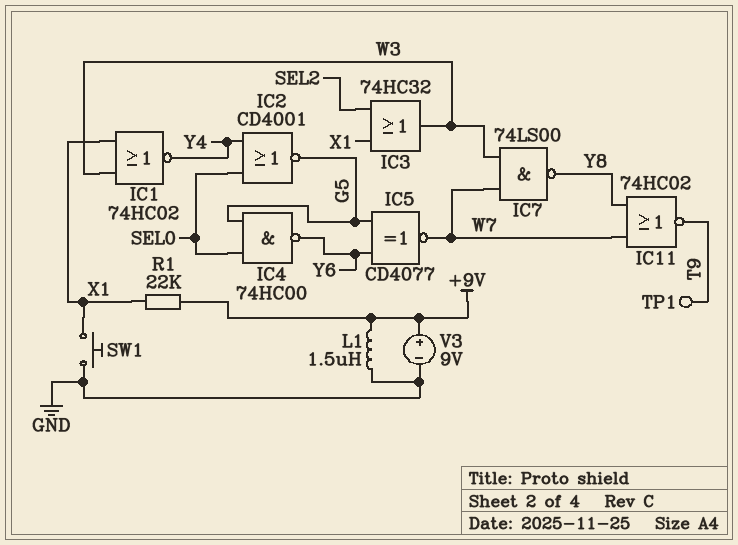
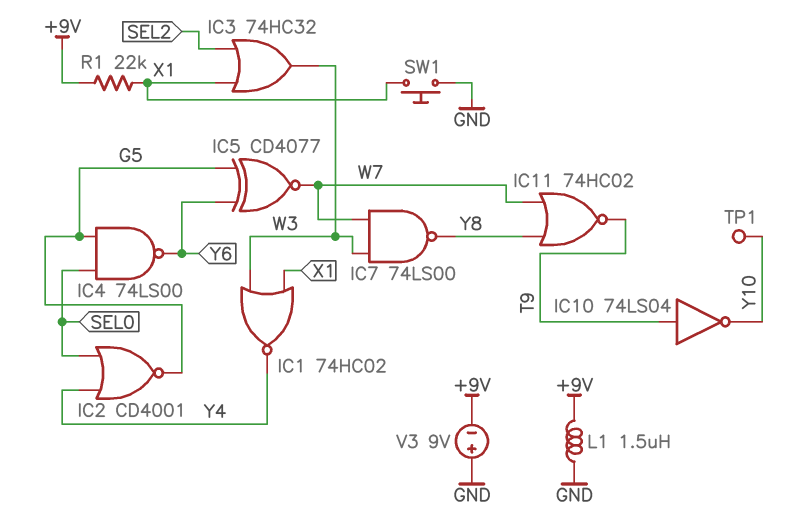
IC4: NAND 74HC00 (in G5, in SEL0, out Y6) -> NAND 74LS00 (in G5, in SEL0, out Y6)
IC10: none -> NOT 74LS04 (in T9, out Y10)
TP1: test point (T9) -> test point (Y10)
V3: 9V (plus +9V, minus GND) -> 9V (plus GND, minus +9V)

